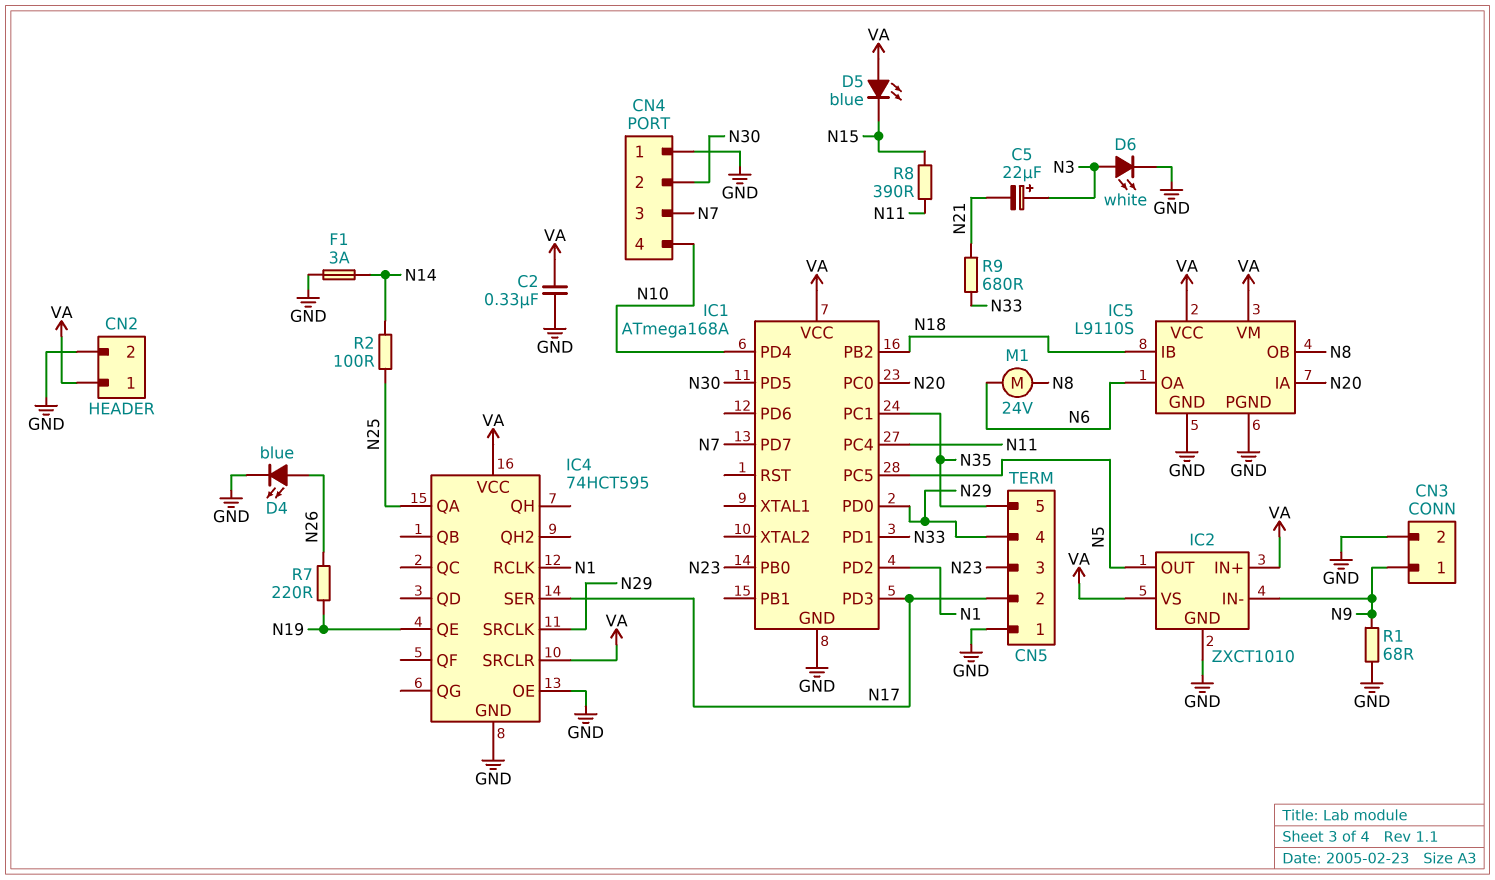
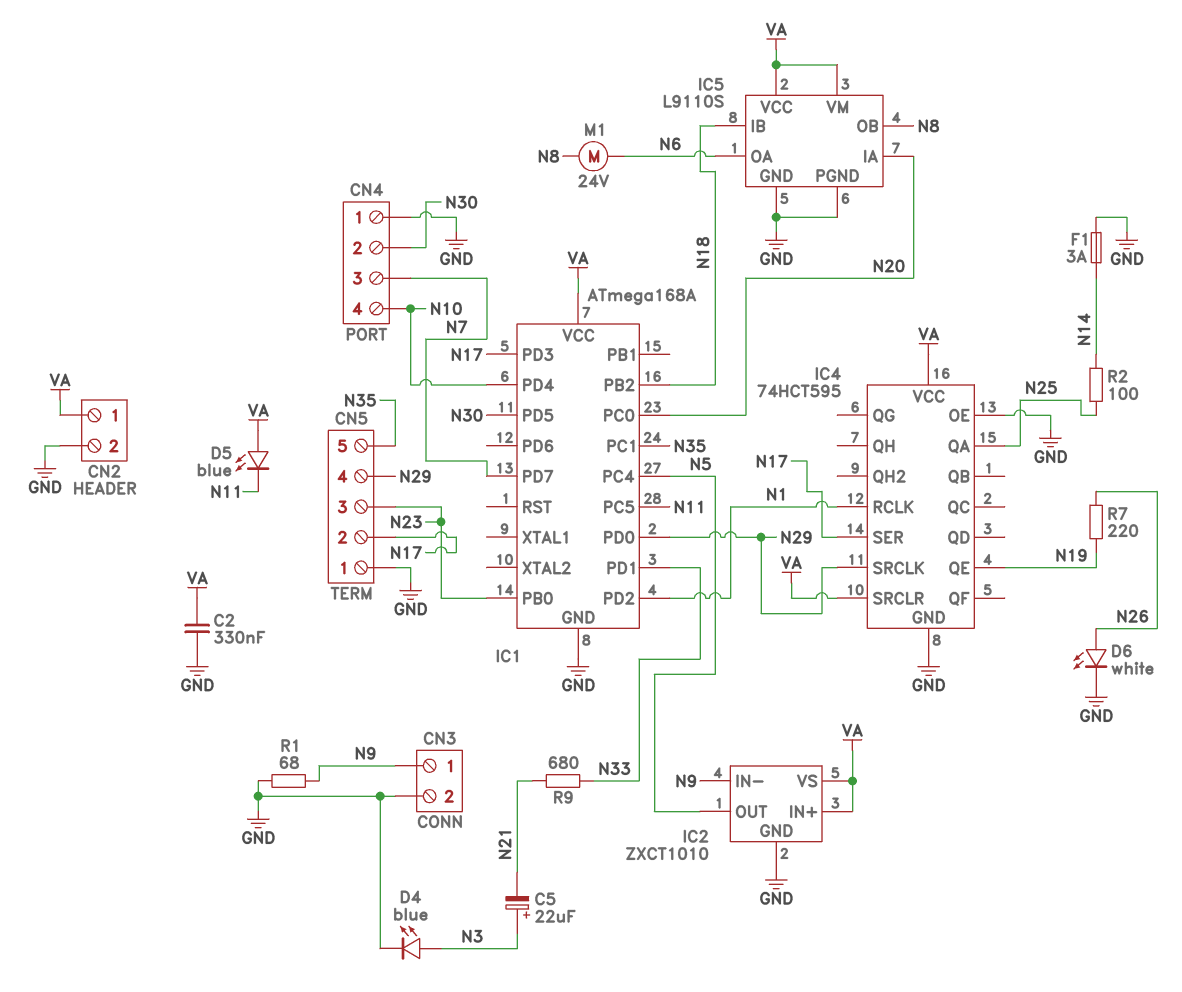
D4: LED blue (A N26, K GND) -> LED blue (A N3, K GND)
D5: LED blue (A VA, K N15) -> LED blue (A VA, K N11)
D6: LED white (A N3, K GND) -> LED white (A N26, K GND)
IC1 pin PC4: N11 -> N5
IC1 pin PC5: N5 -> N11
R8: 390 (N11, N15) -> none

